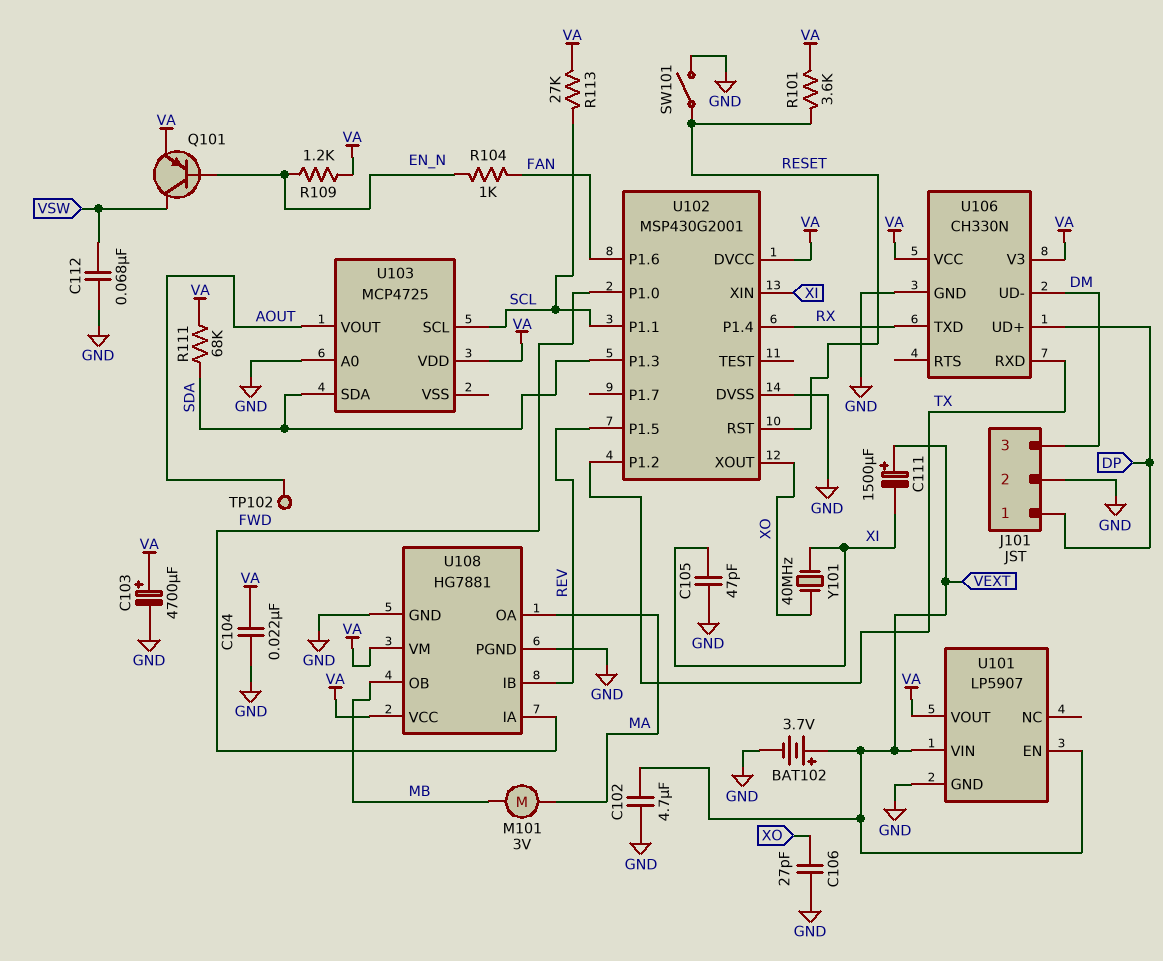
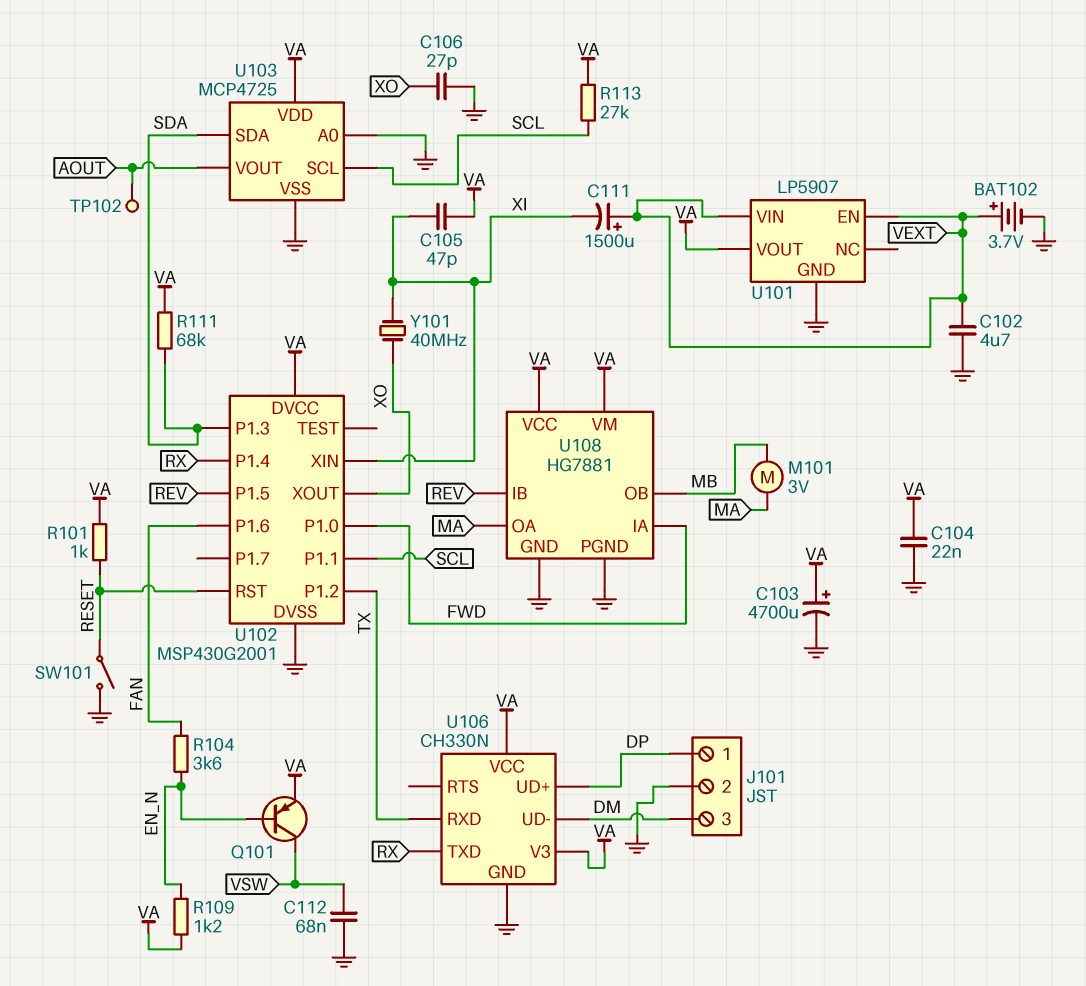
C105: 47pF (GND, XI) -> 47pF (VA, XI)
R101: 3.6k (RESET, VA) -> 1k (RESET, VA)
R104: 1k (EN_N, FAN) -> 3.6k (EN_N, FAN)
U103 pin VSS: none -> GND

